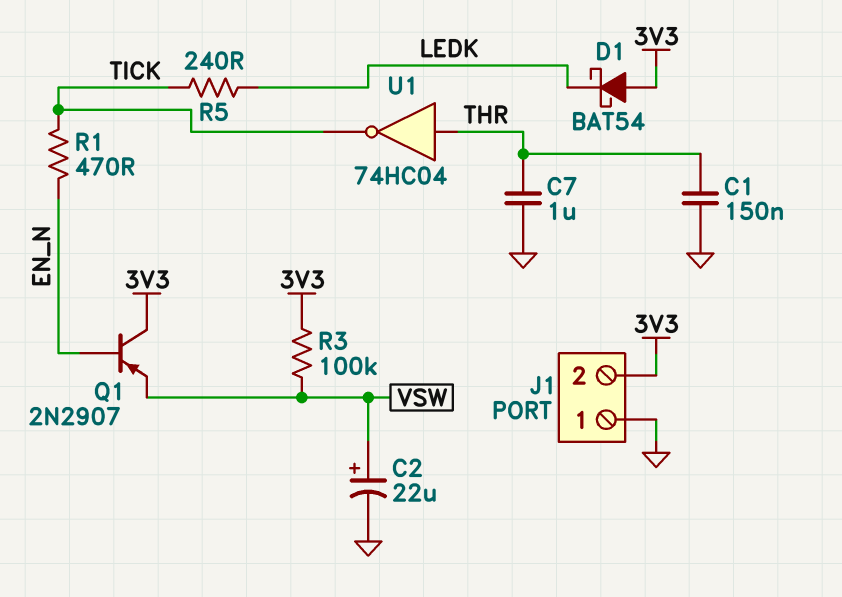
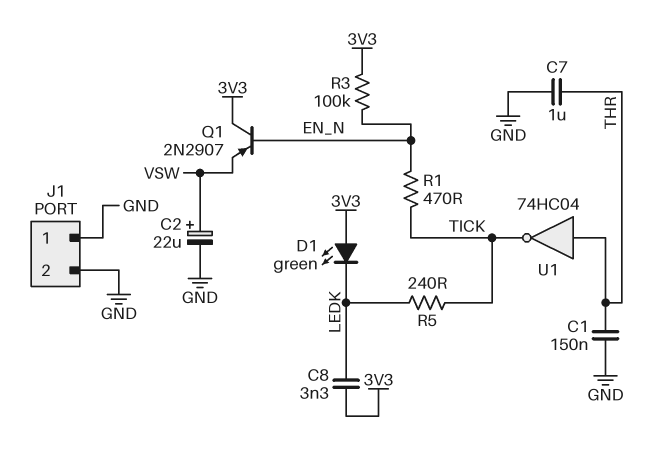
C8: none -> 3.3nF (3V3, LEDK)
D1: schottky BAT54 (A 3V3, K LEDK) -> LED green (A 3V3, K LEDK)
J1 pin 2: 3V3 -> GND
R3: 100k (3V3, VSW) -> 100k (3V3, EN_N)

